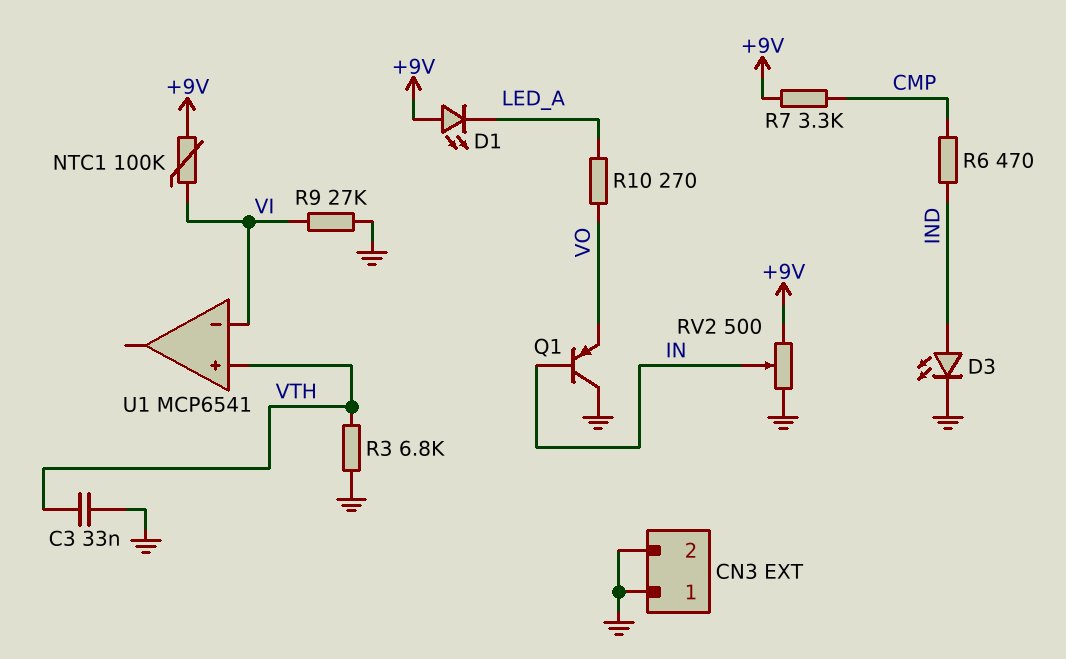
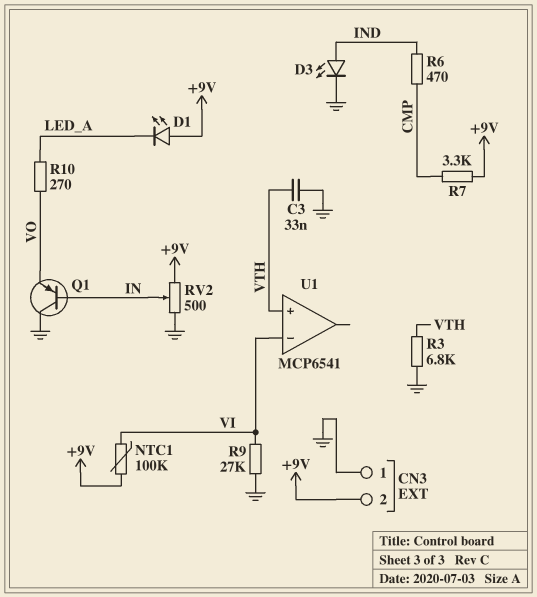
CN3 pin 2: GND -> +9V

